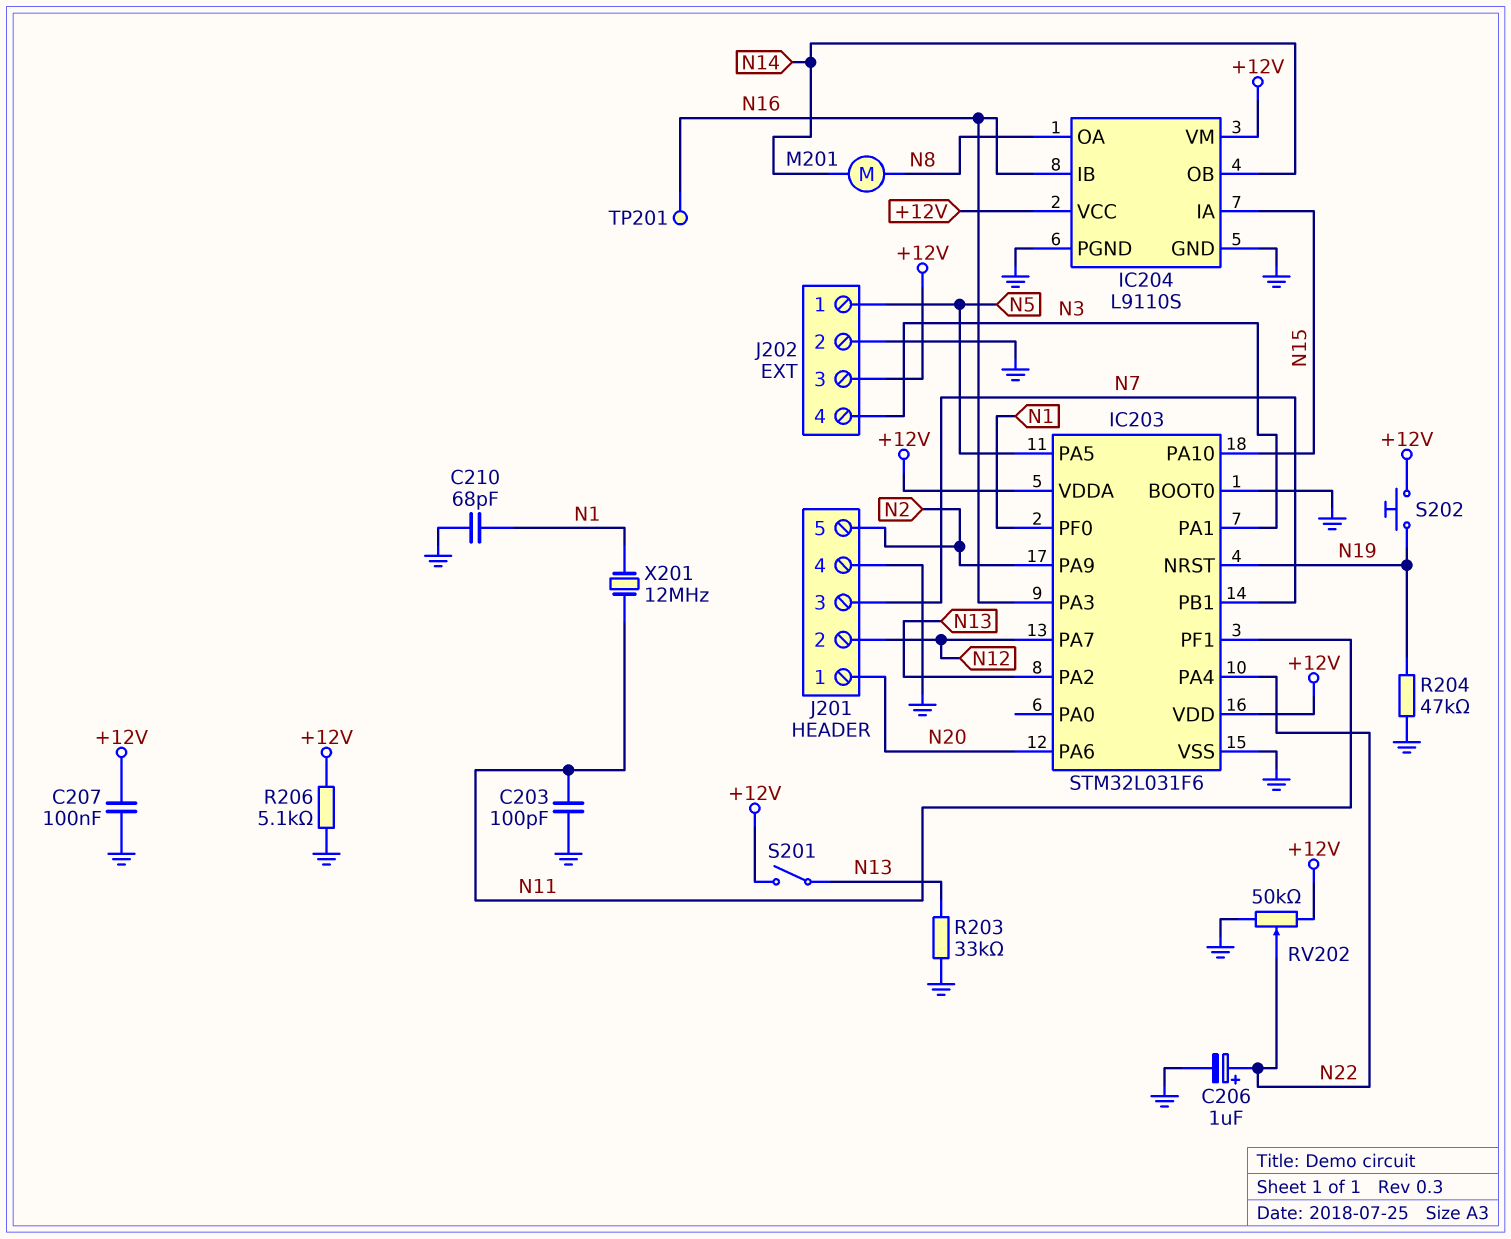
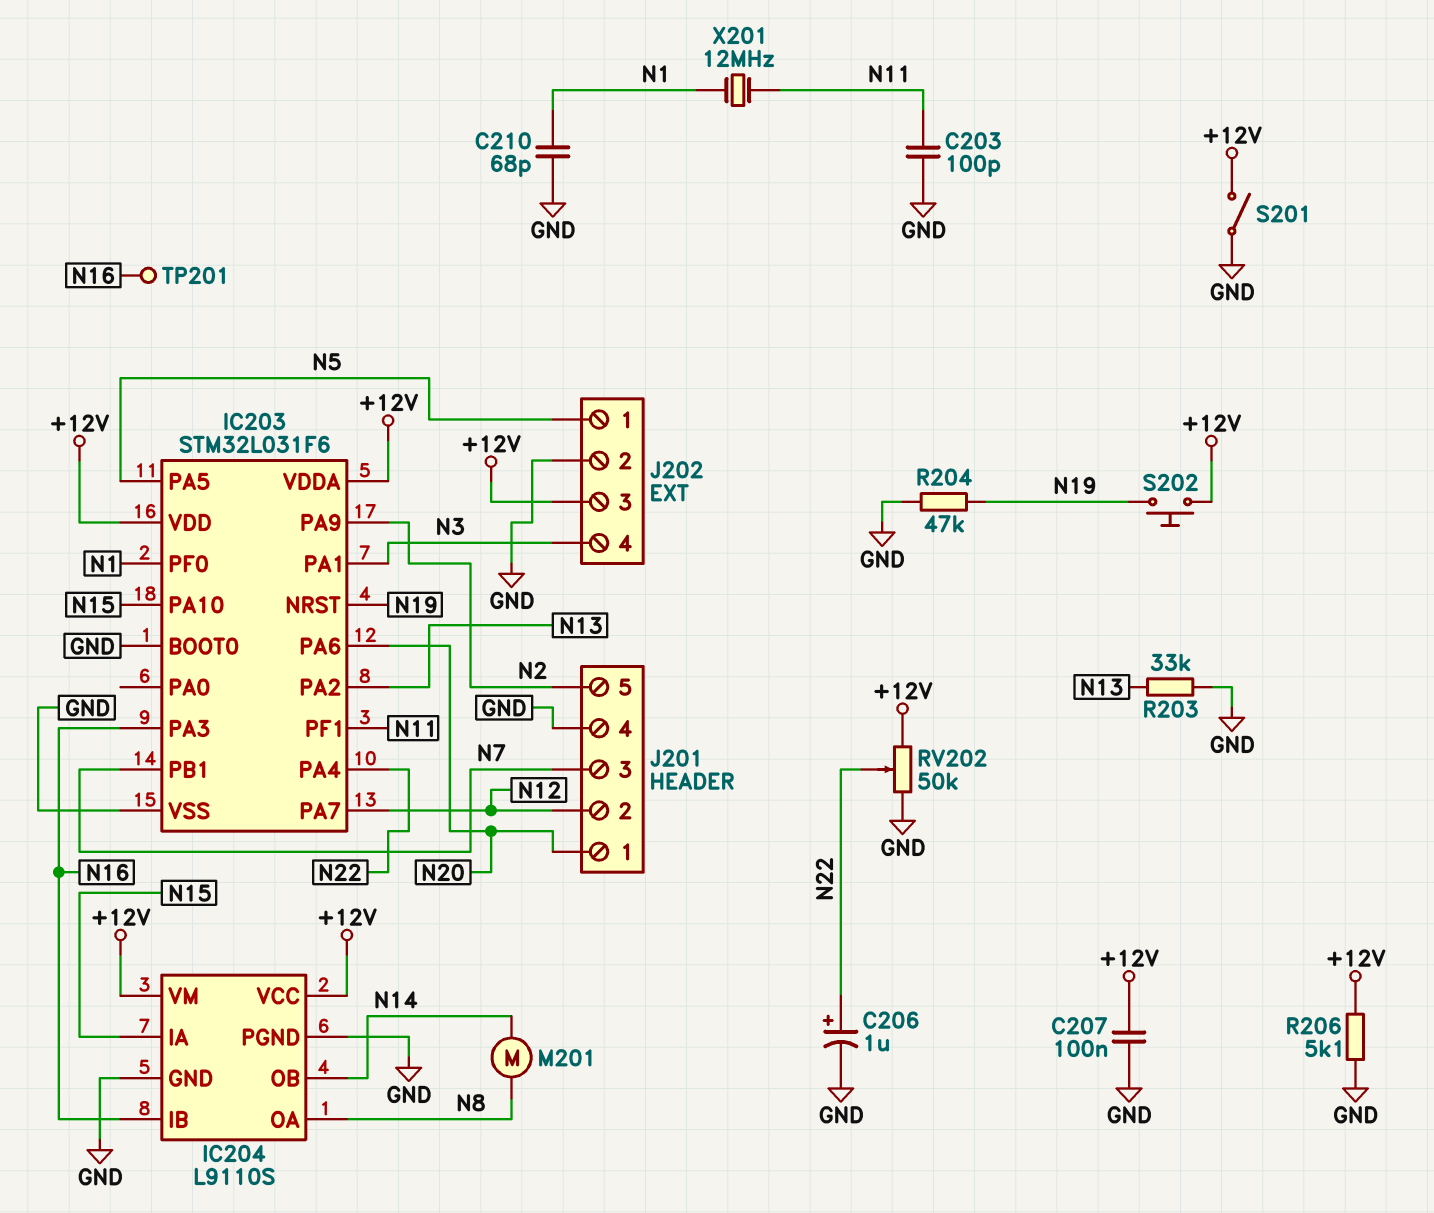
S201: switch (+12V, N13) -> switch (+12V, GND)

